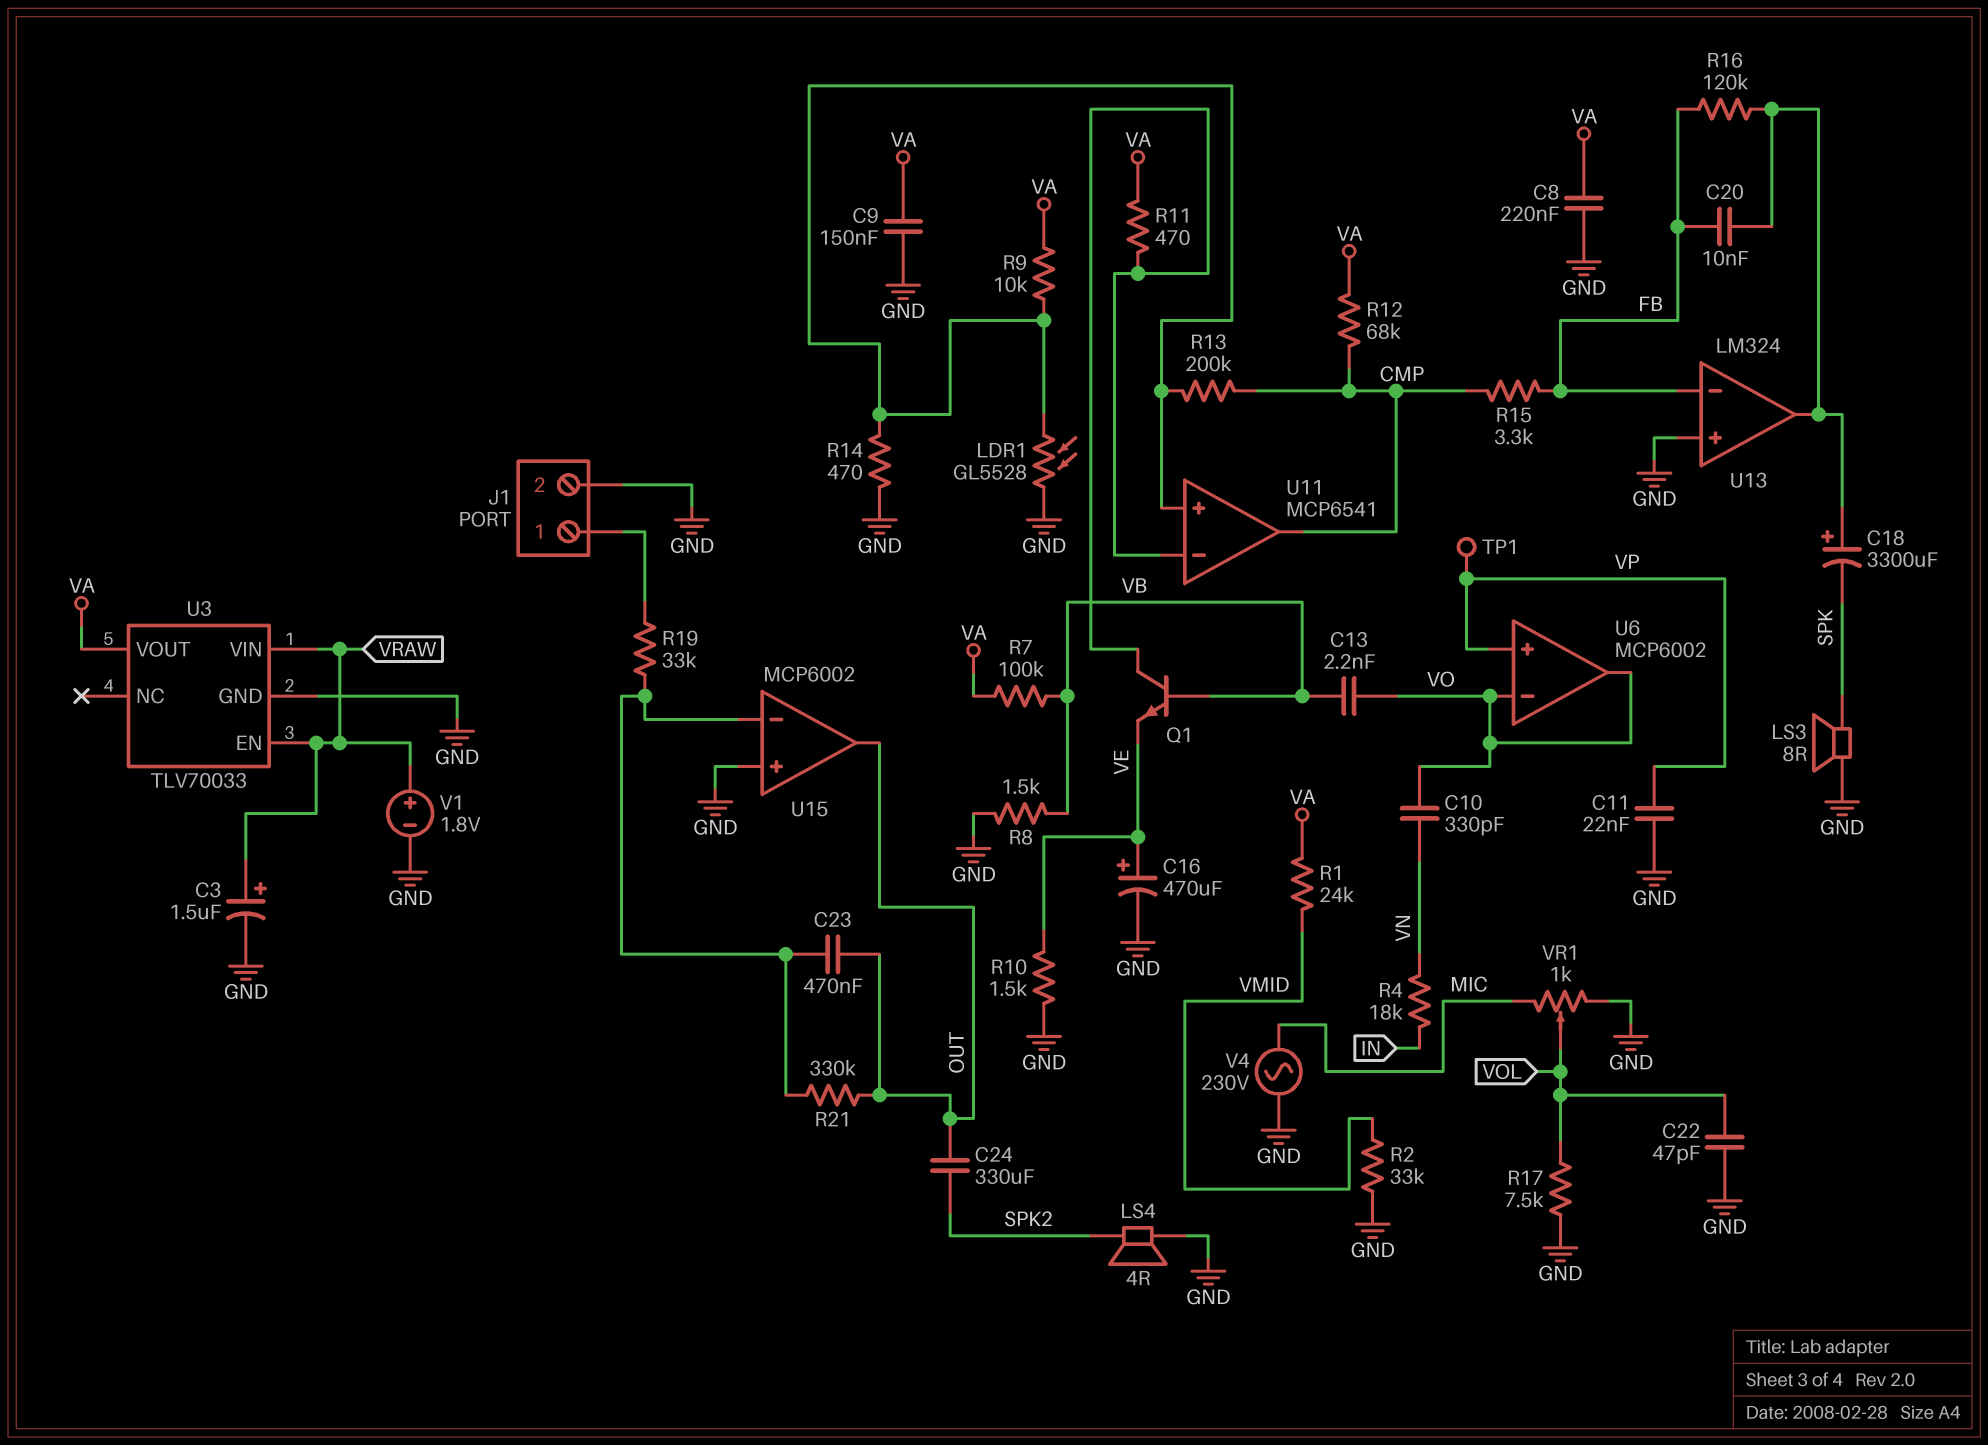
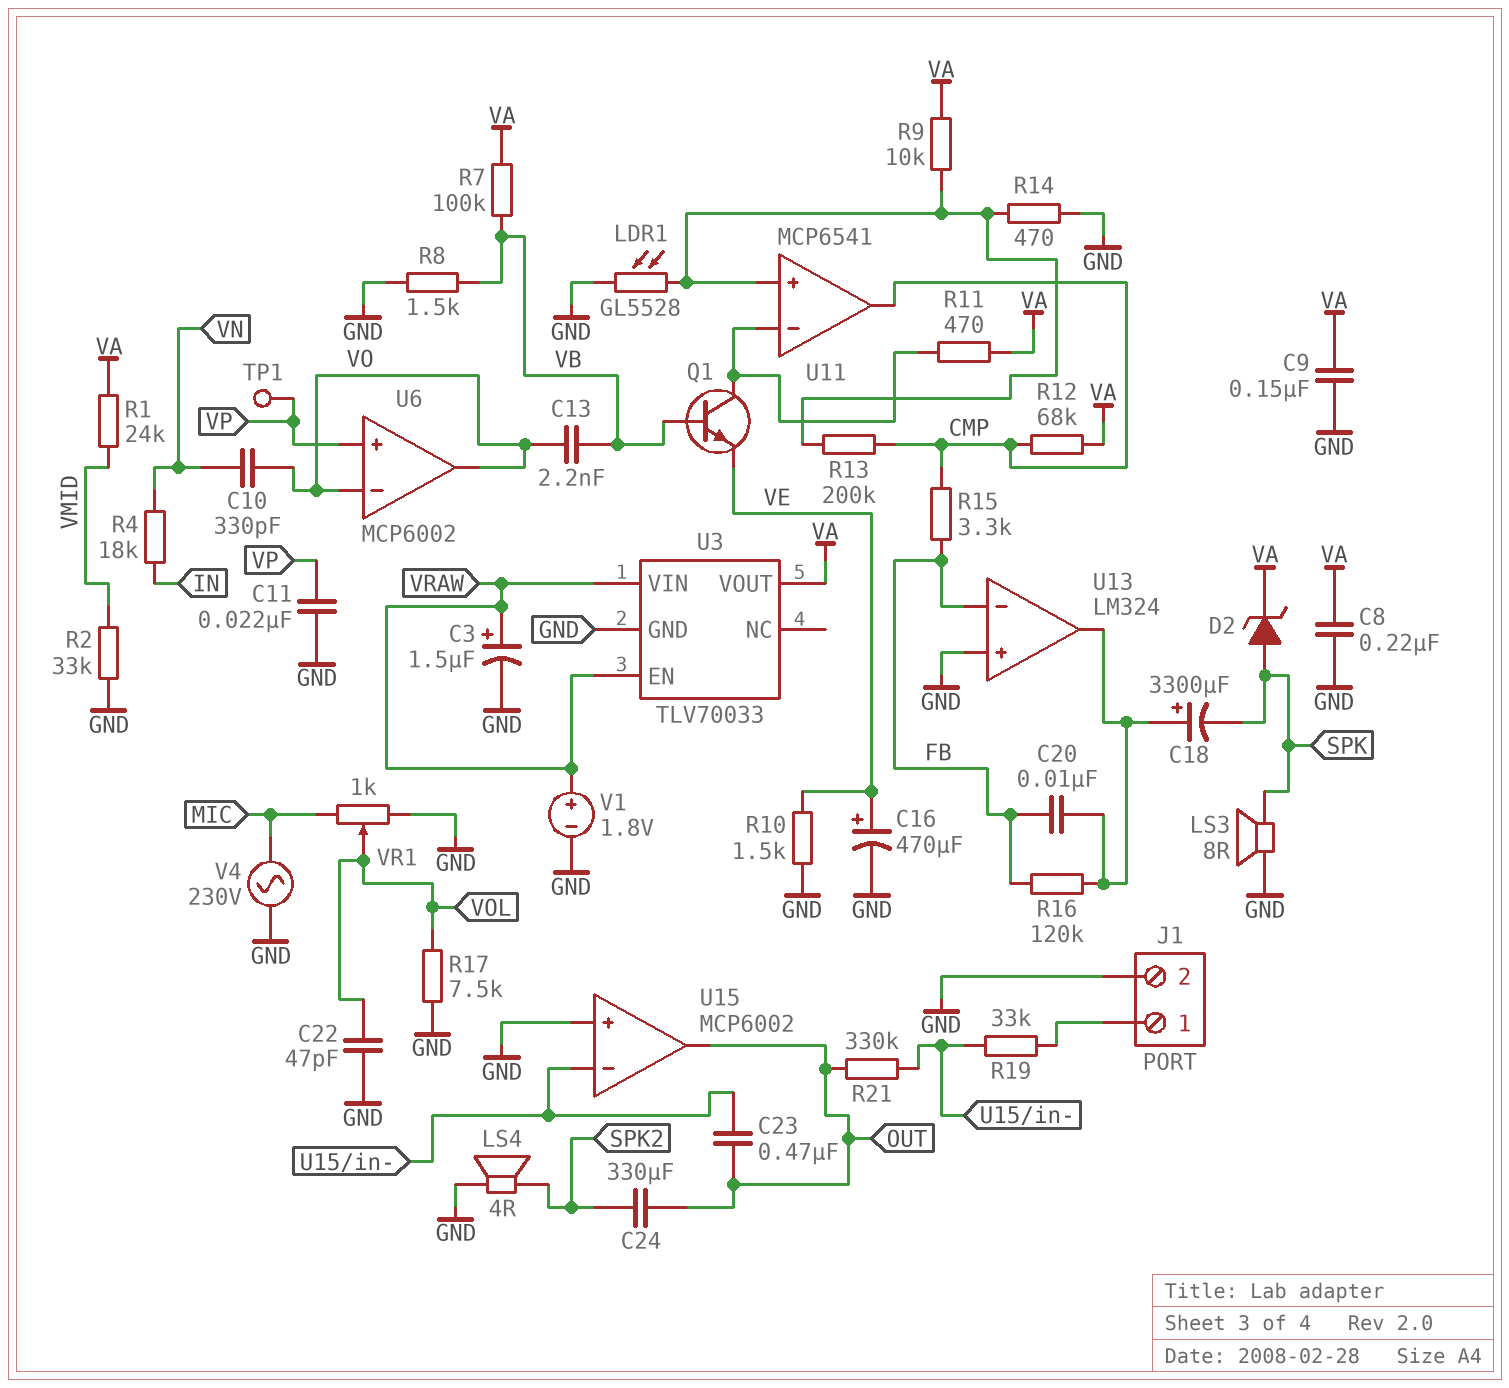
D2: none -> zener (A SPK, K VA)

